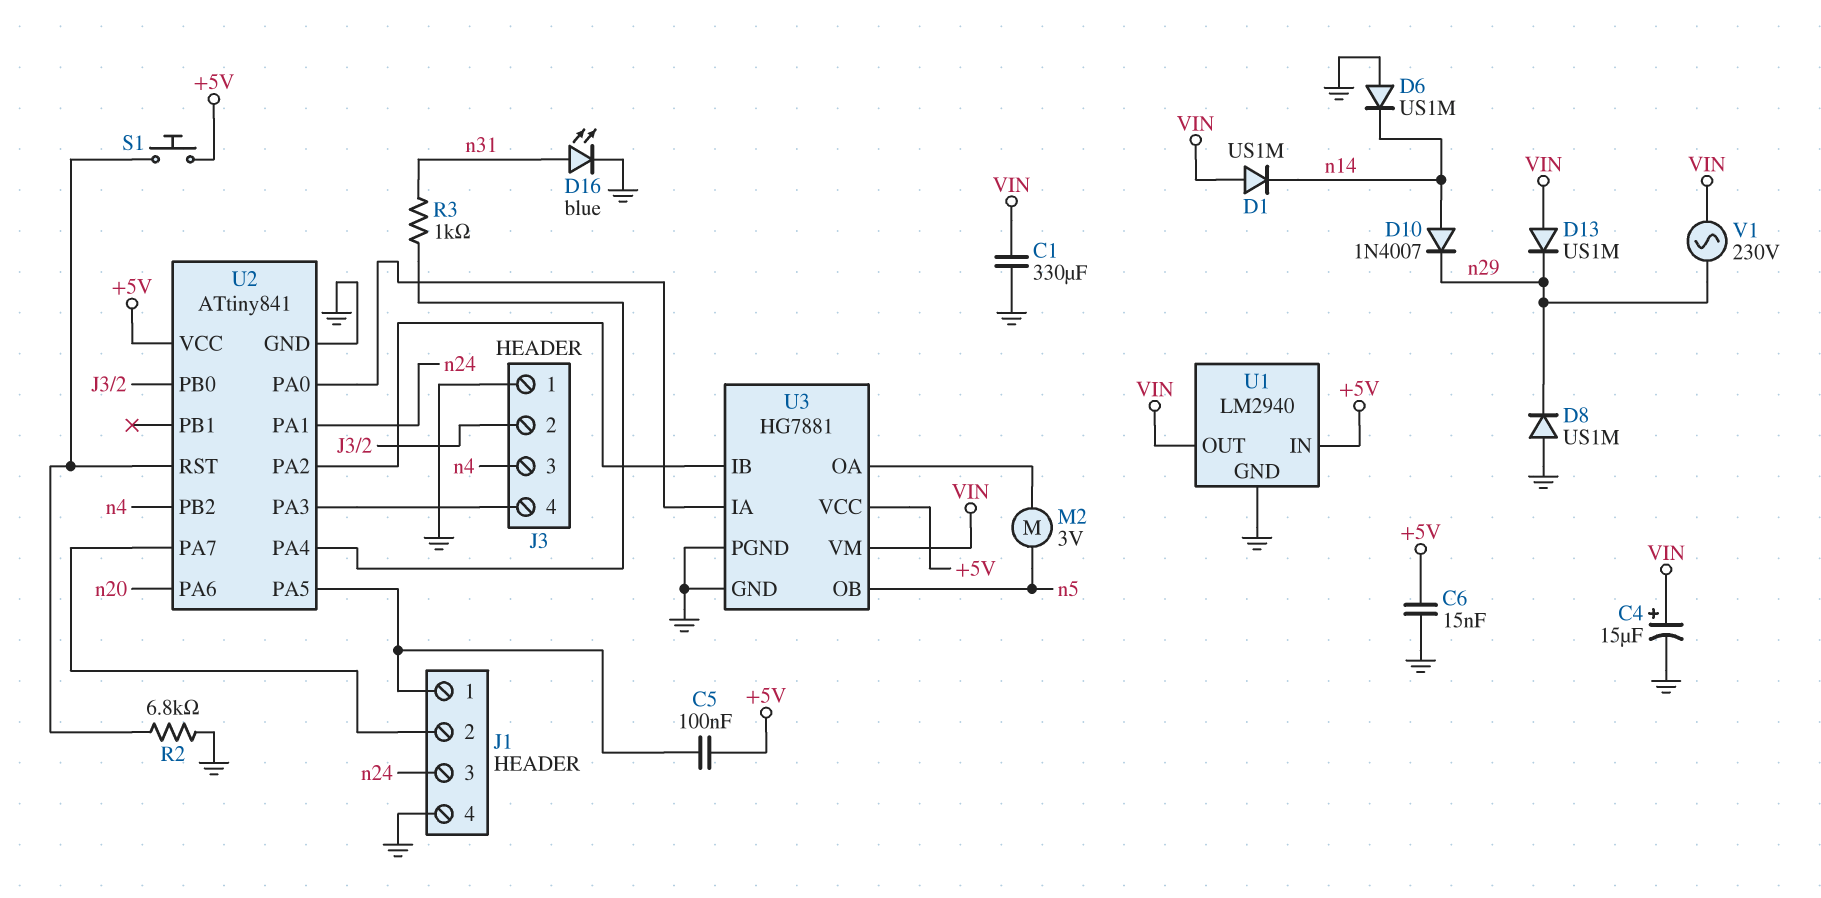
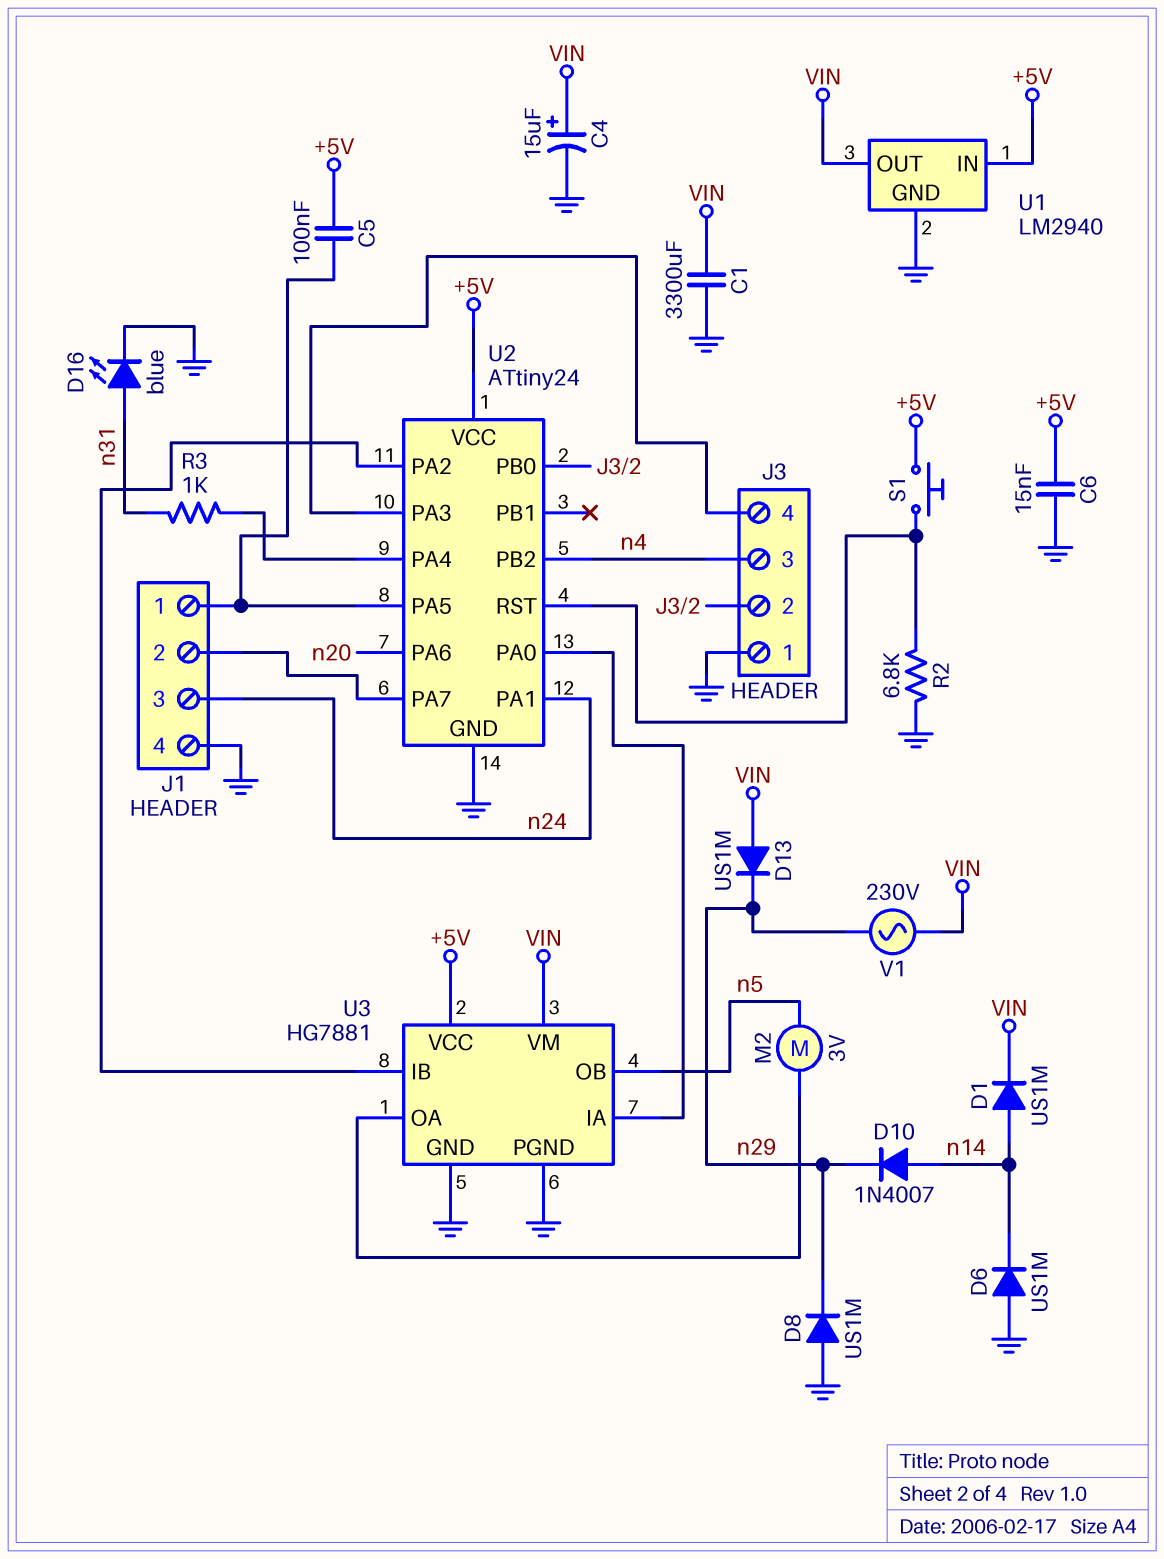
C1: 330uF (GND, VIN) -> 3300uF (GND, VIN)
D1: diode US1M (A VIN, K n14) -> diode US1M (A n14, K VIN)
U2: ATtiny841 -> ATtiny24

